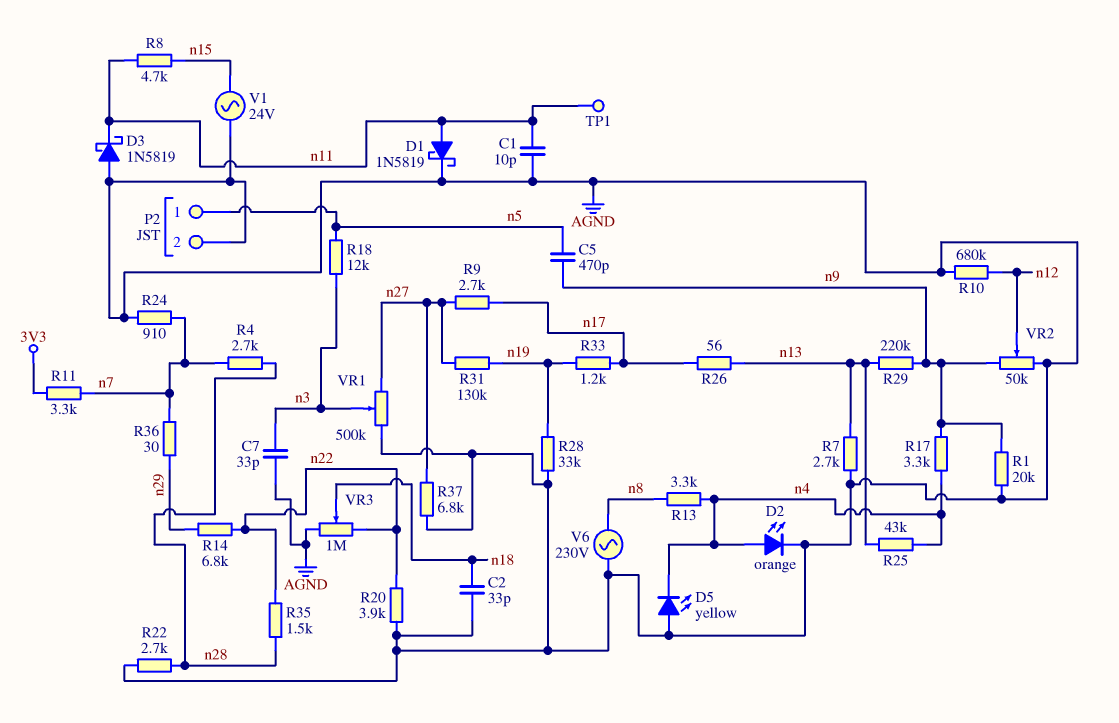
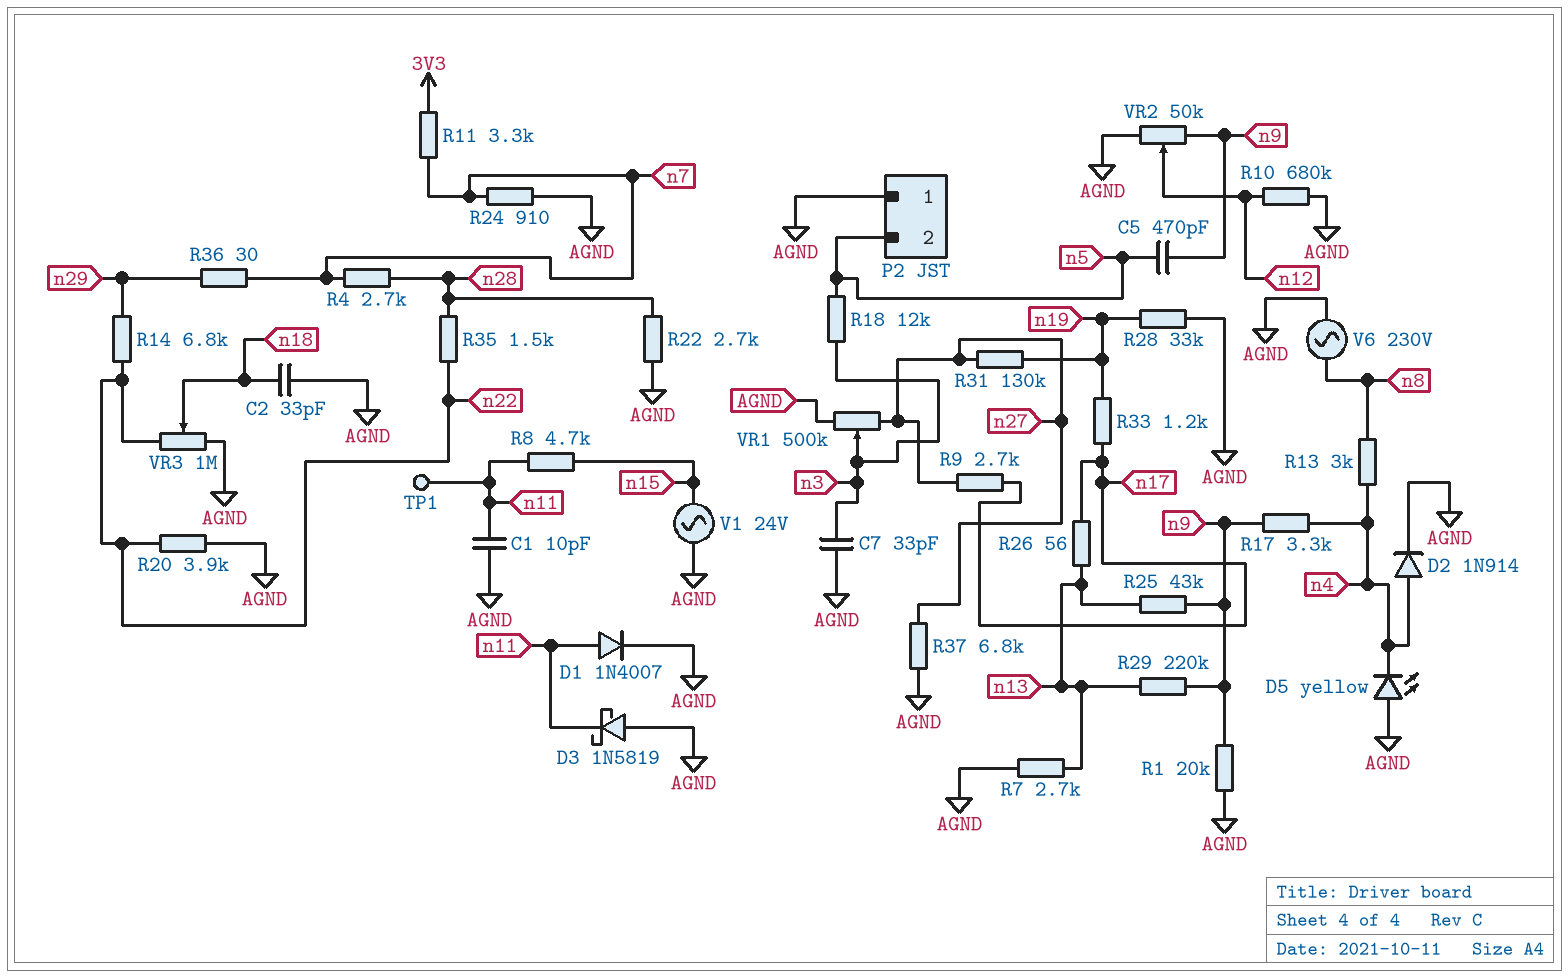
D1: schottky 1N5819 (A n11, K AGND) -> diode 1N4007 (A n11, K AGND)
D2: LED orange (A n4, K AGND) -> diode 1N914 (A n4, K AGND)
P2 pin 1: n5 -> AGND
P2 pin 2: AGND -> n5
R13: 3.3k (n4, n8) -> 3k (n4, n8)
R25: 43k (n4, n13) -> 43k (n9, n13)

